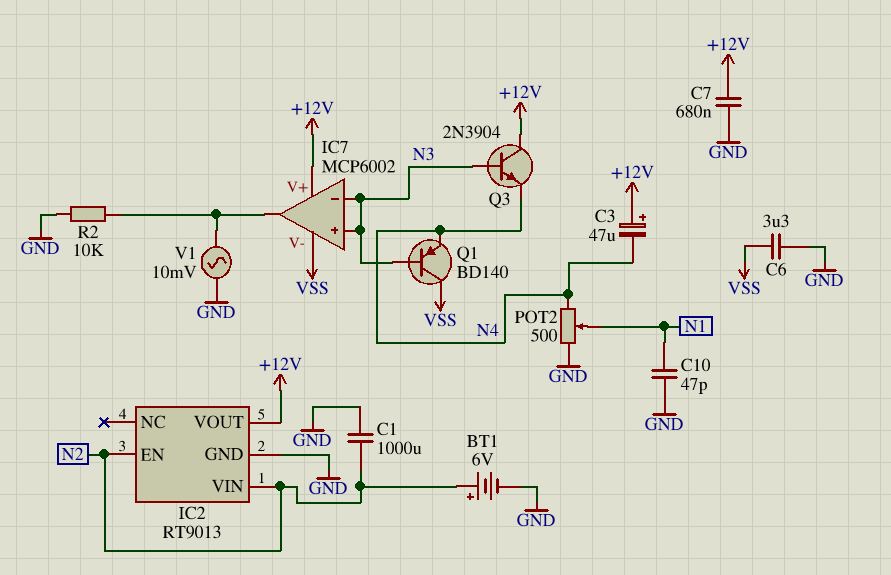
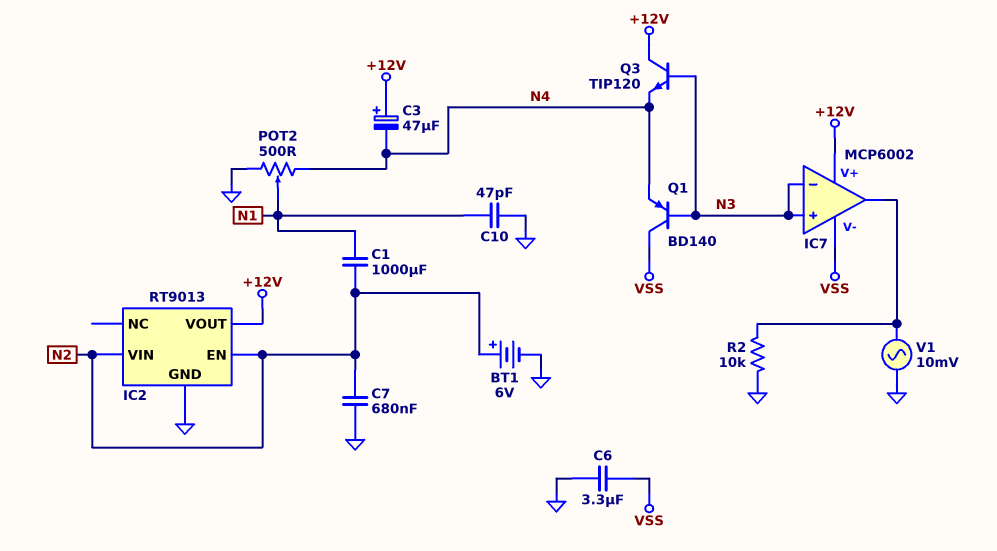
C1: 1000uF (GND, N2) -> 1000uF (N1, N2)
C7: 680nF (+12V, GND) -> 680nF (GND, N2)
Q3: NPN 2N3904 (B N3, C +12V, E N4) -> NPN TIP120 (B N3, C +12V, E N4)

